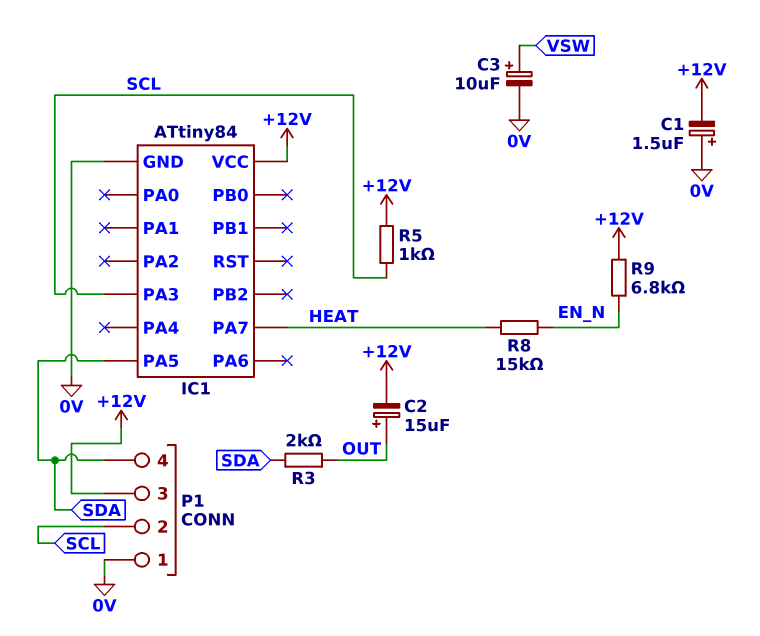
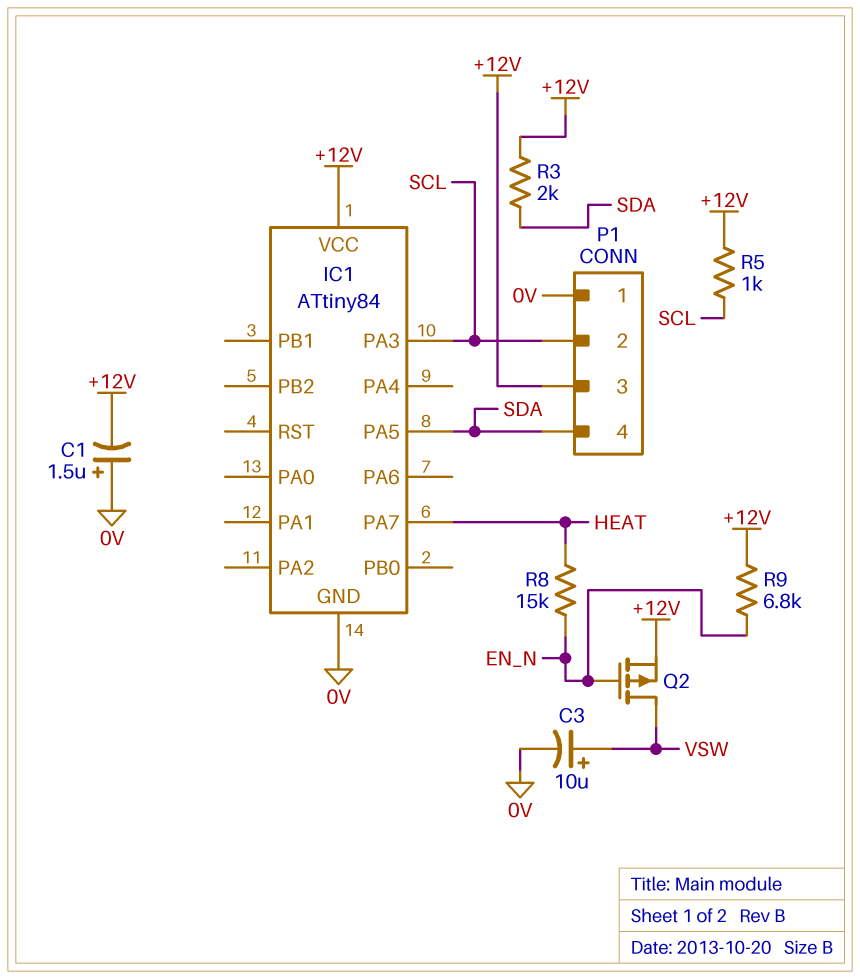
C2: 15uF (plus OUT, minus +12V) -> none
Q2: none -> PMOS (G EN_N, D VSW, S +12V)
R3: 2k (OUT, SDA) -> 2k (+12V, SDA)

